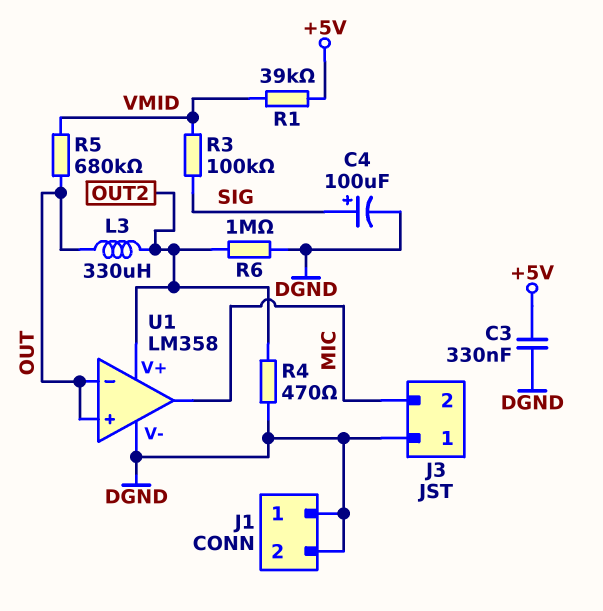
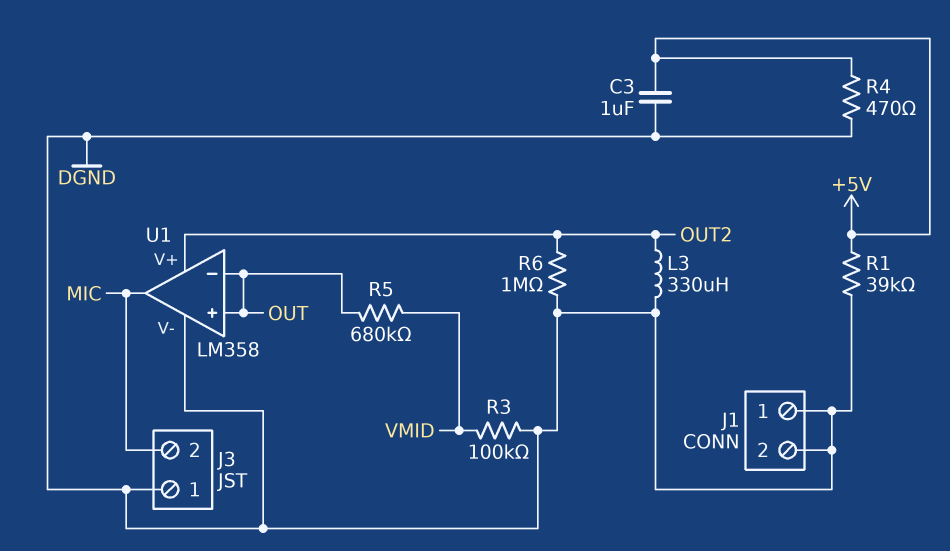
C3: 330nF (+5V, DGND) -> 1uF (+5V, DGND)
C4: 100uF (plus SIG, minus DGND) -> none
L3: 330uH (OUT, OUT2) -> 330uH (DGND, OUT2)
R1: 39k (+5V, VMID) -> 39k (+5V, DGND)
R3: 100k (SIG, VMID) -> 100k (DGND, VMID)
R4: 470 (DGND, OUT2) -> 470 (+5V, DGND)

